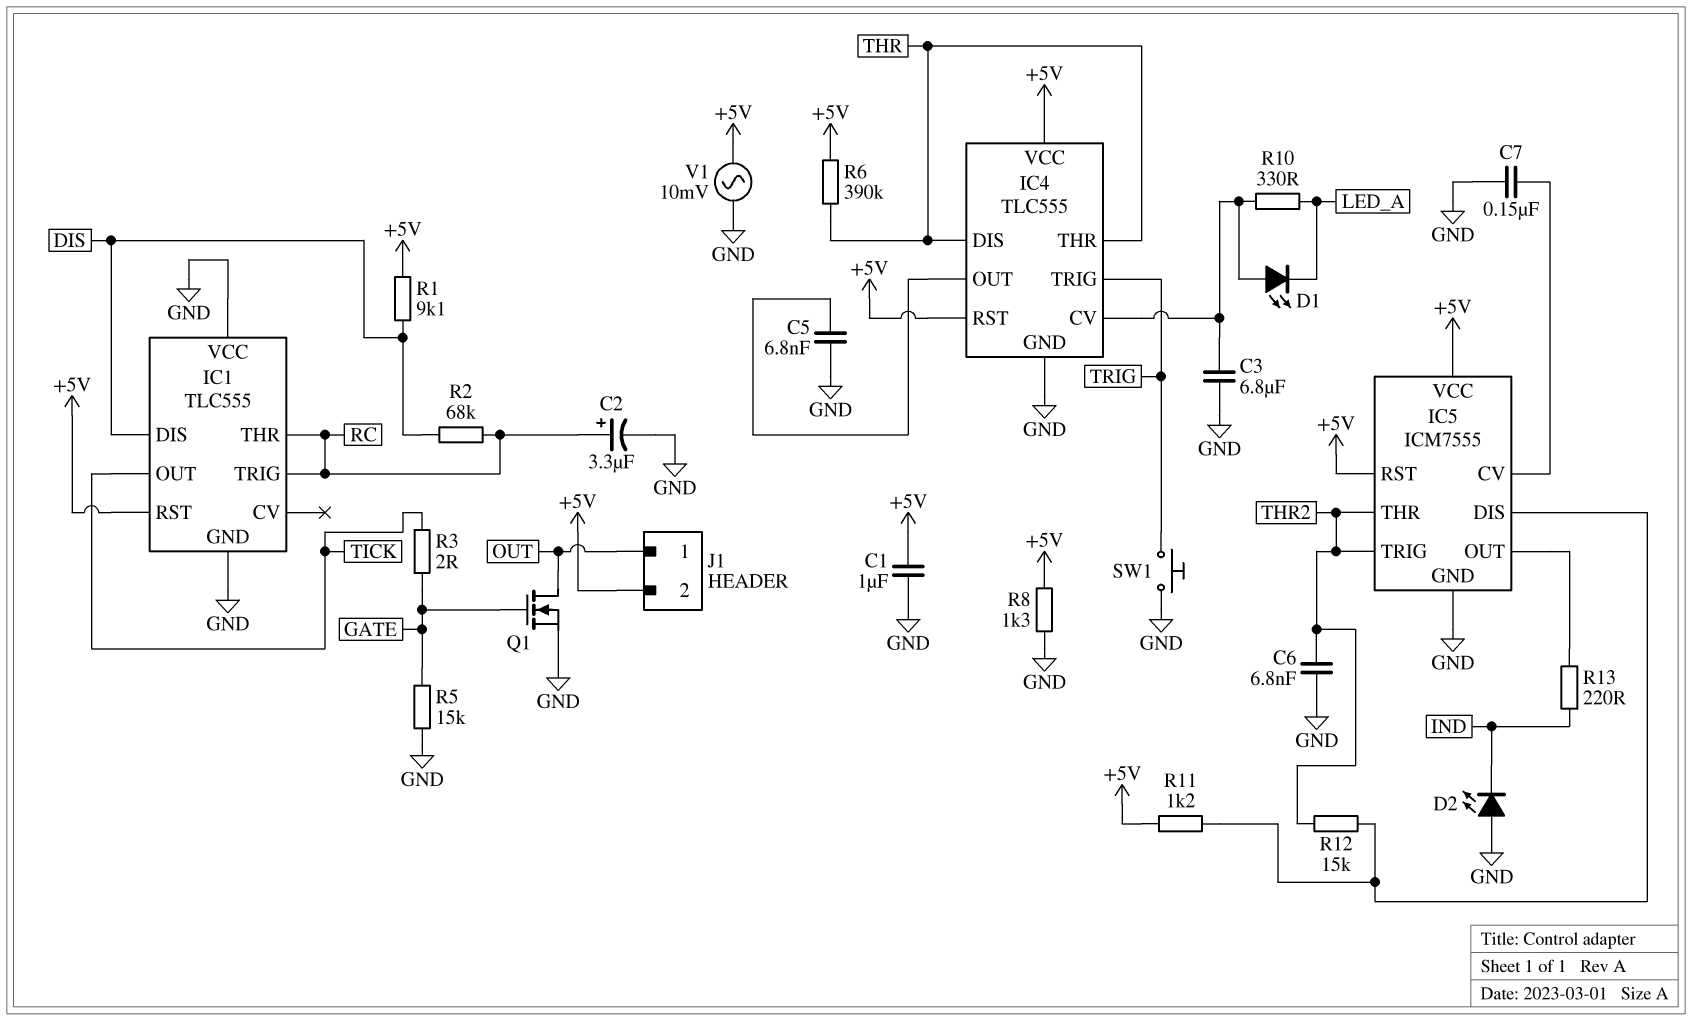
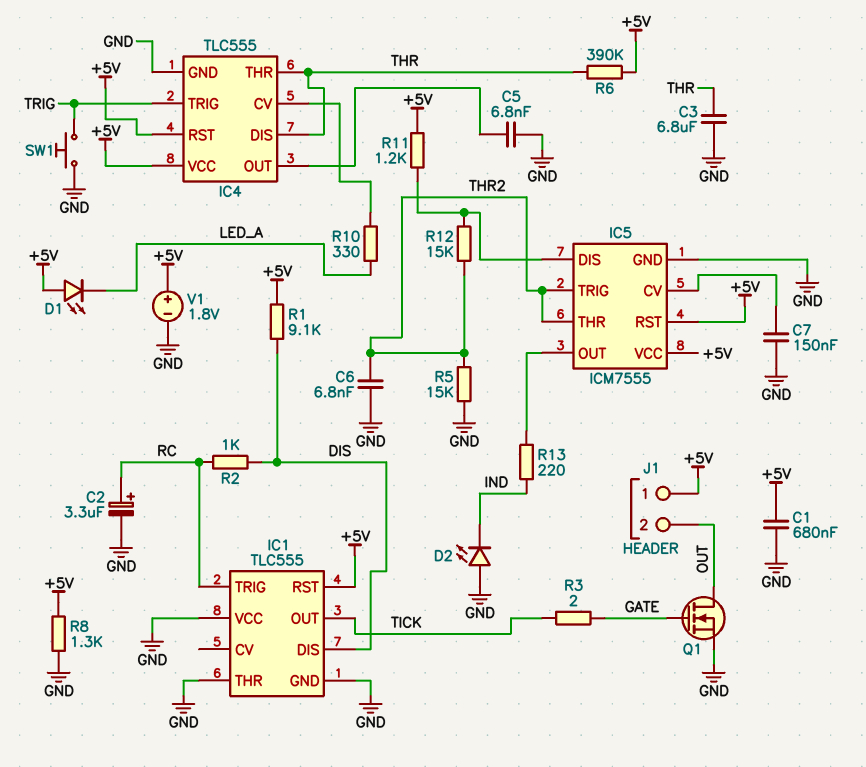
C1: 1uF (+5V, GND) -> 680nF (+5V, GND)
C3: 6.8uF (GND, IC4/CV) -> 6.8uF (GND, THR)
D1: LED (A IC4/CV, K LED_A) -> LED (A +5V, K LED_A)
IC1 pin THR: RC -> GND
J1 pin 1: OUT -> +5V
J1 pin 2: +5V -> OUT
R2: 68k (DIS, RC) -> 1k (DIS, RC)
R5: 15k (GATE, GND) -> 15k (GND, THR2)
V1: AC 10mV (+5V, GND) -> 1.8V (plus +5V, minus GND)

